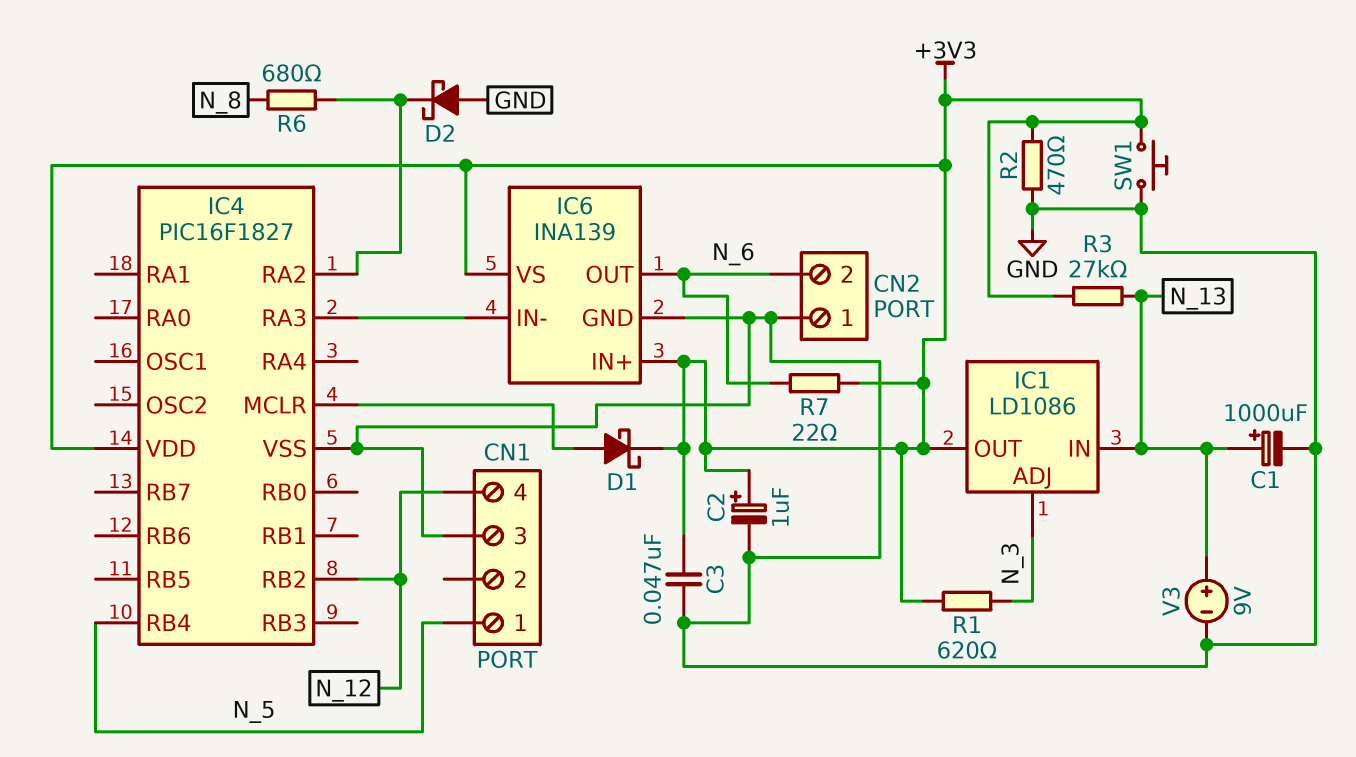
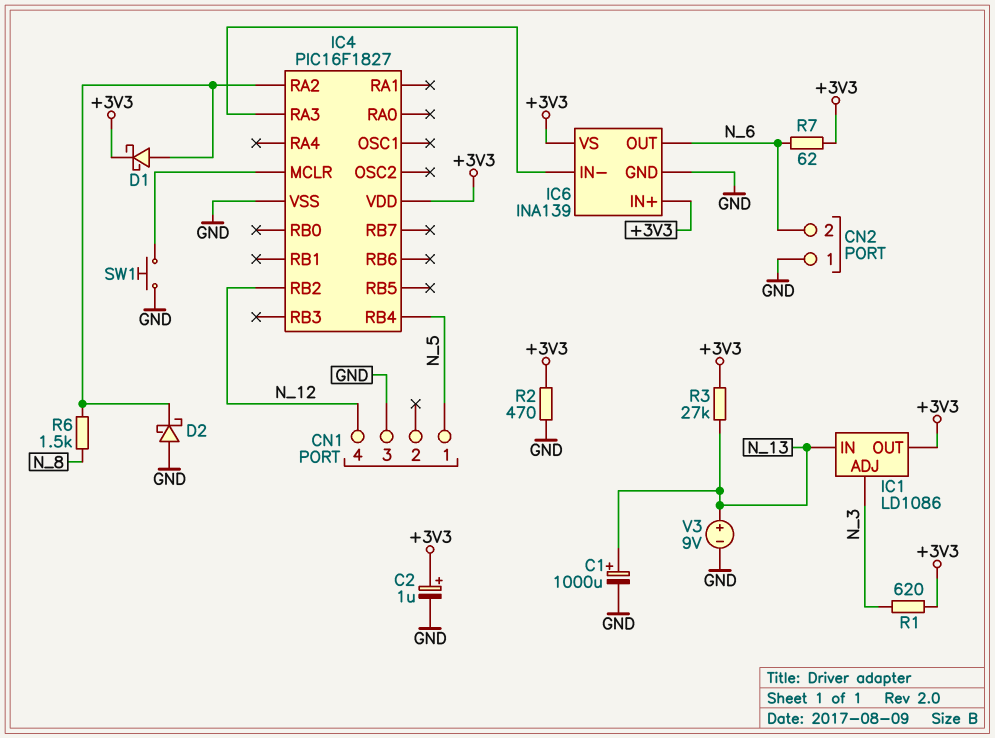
C3: 47nF (+3V3, GND) -> none
D1: schottky (A IC4/MCLR, K +3V3) -> schottky (A IC4/RA2, K +3V3)
R6: 680 (IC4/RA2, N_8) -> 1.5k (IC4/RA2, N_8)
R7: 22 (+3V3, N_6) -> 62 (+3V3, N_6)
SW1: button (+3V3, GND) -> button (GND, IC4/MCLR)

